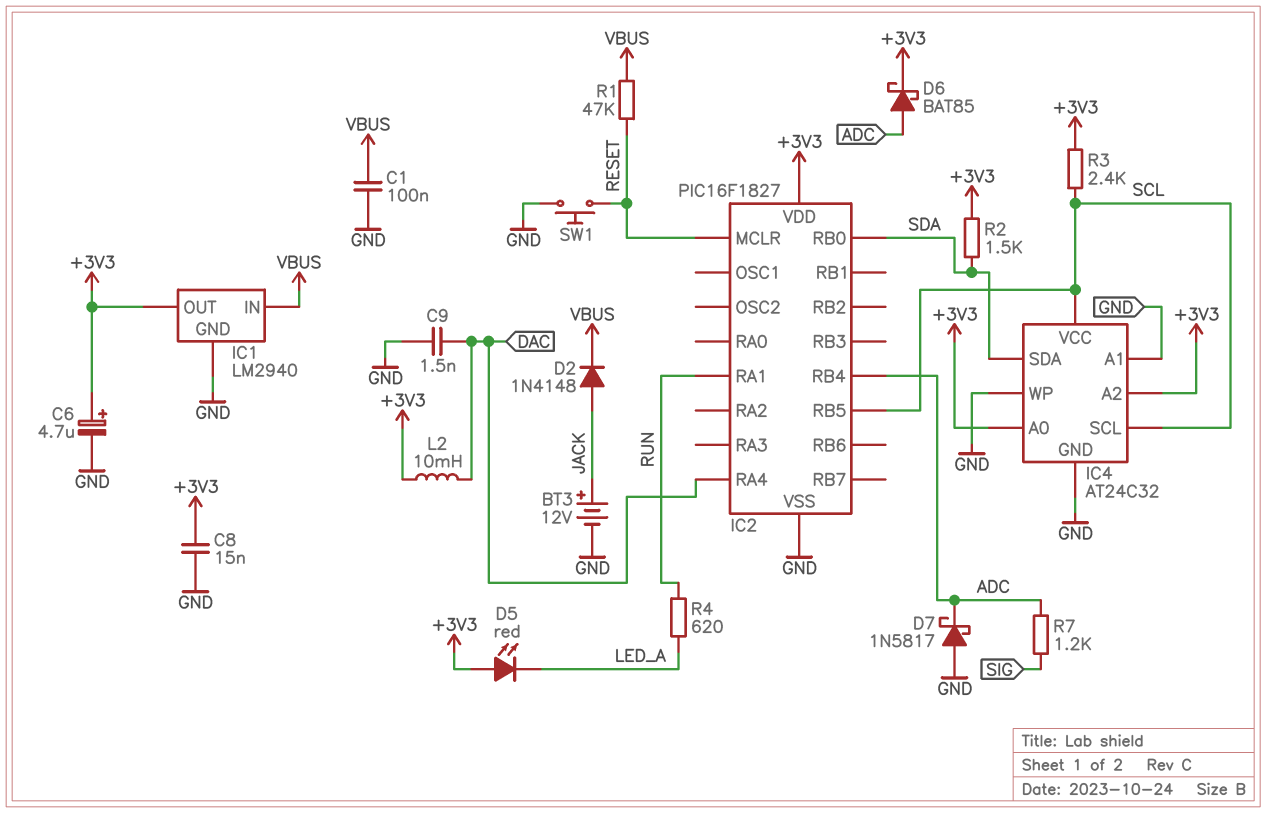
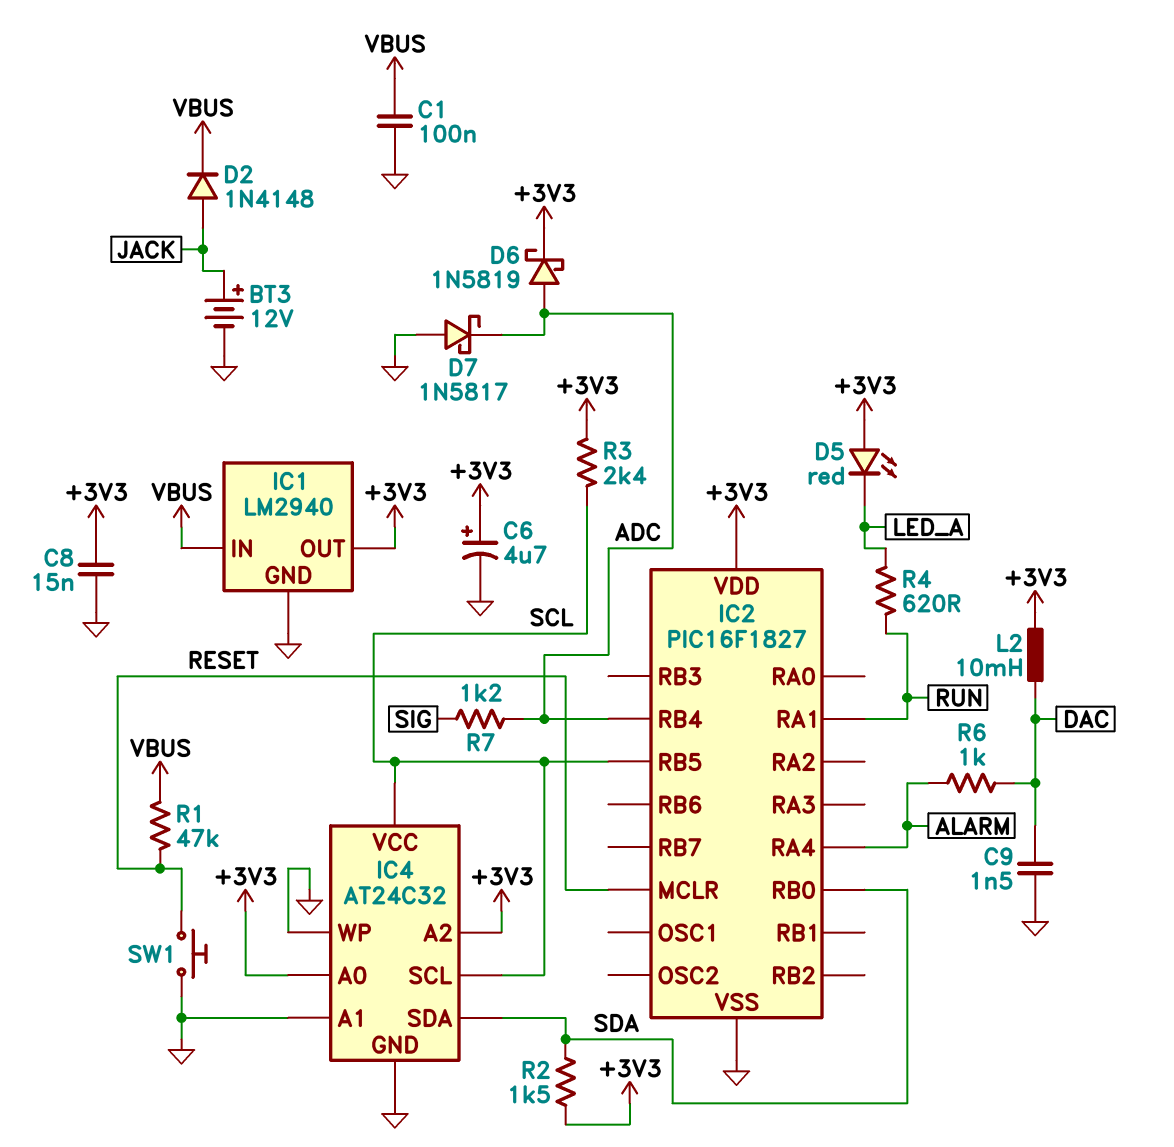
D6: schottky BAT85 (A ADC, K +3V3) -> schottky 1N5819 (A ADC, K +3V3)
IC2 pin RA4: DAC -> ALARM
R6: none -> 1k (ALARM, DAC)

